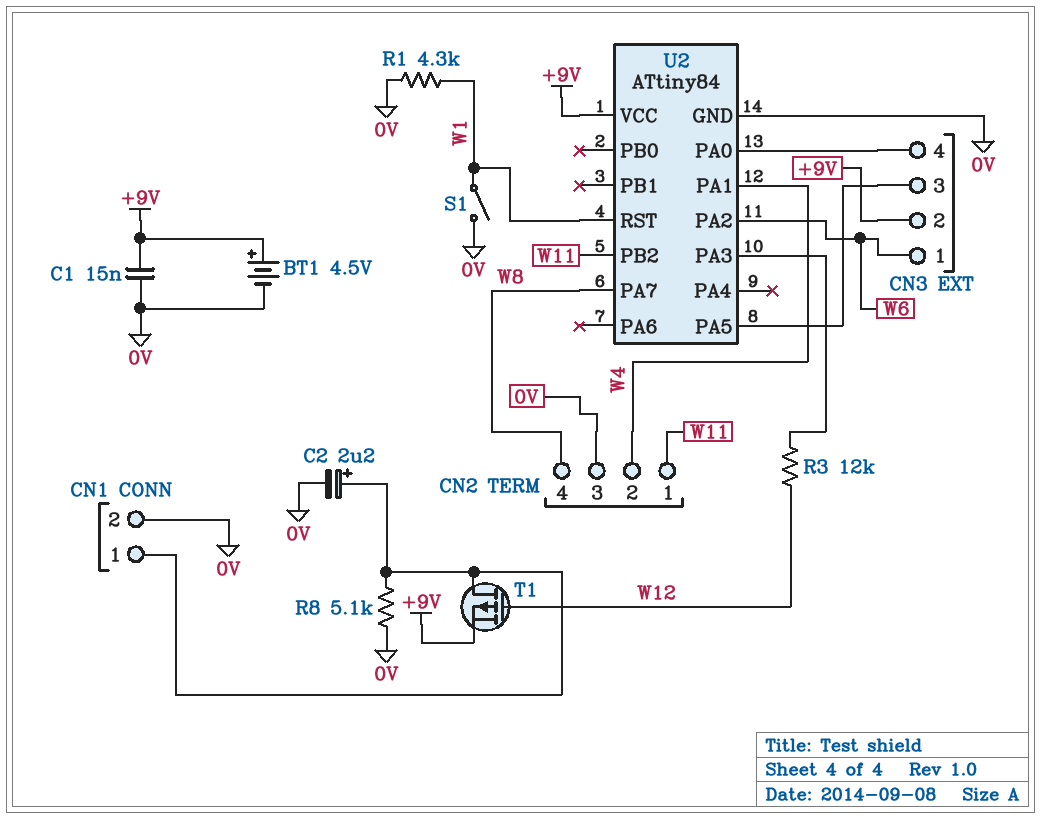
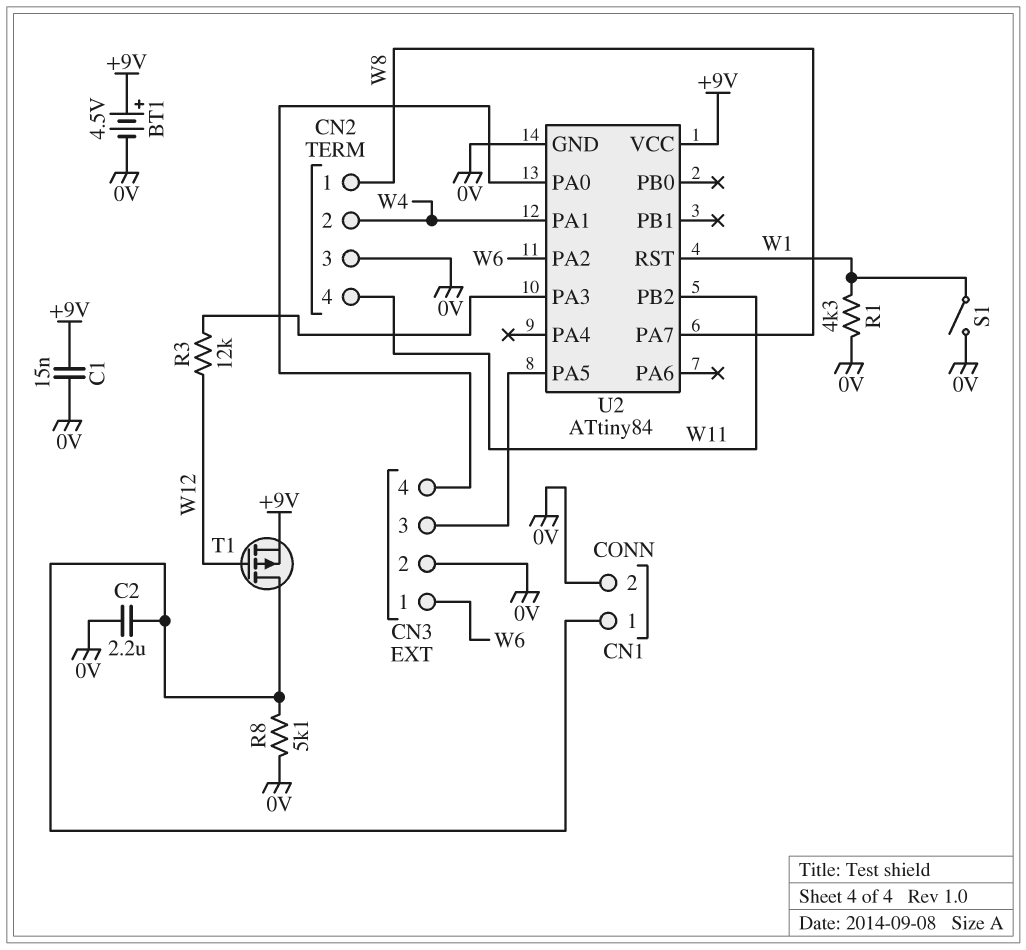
C2: 2.2uF (plus CN1/1, minus 0V) -> 2.2uF (0V, CN1/1)
CN2 pin 1: W11 -> W8
CN2 pin 4: W8 -> W11
CN3 pin 2: +9V -> 0V

